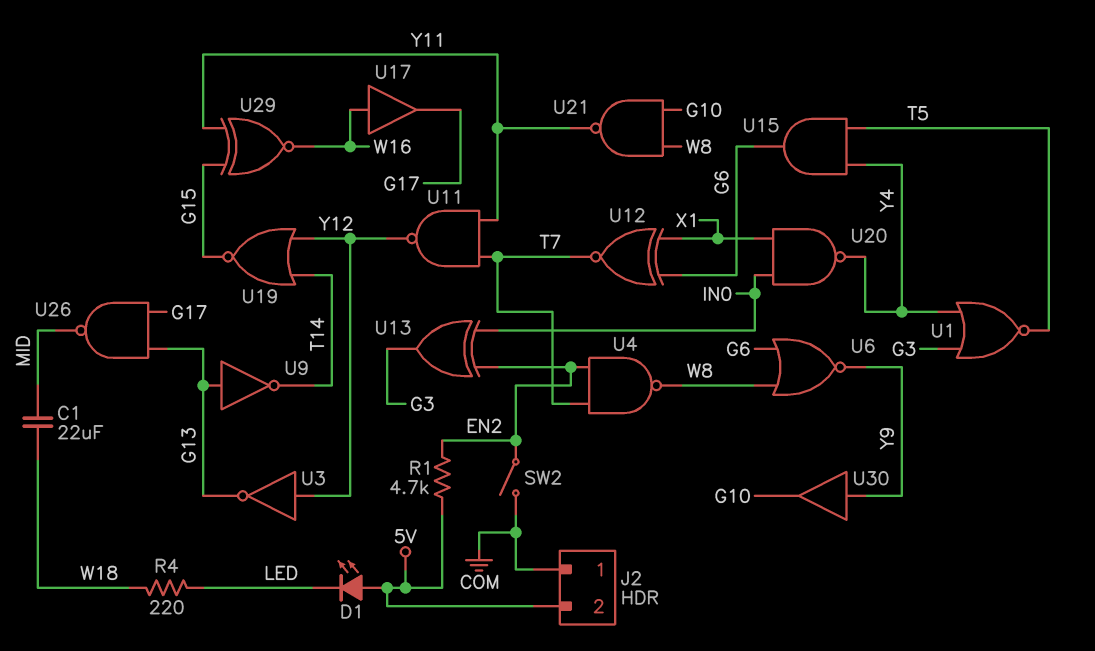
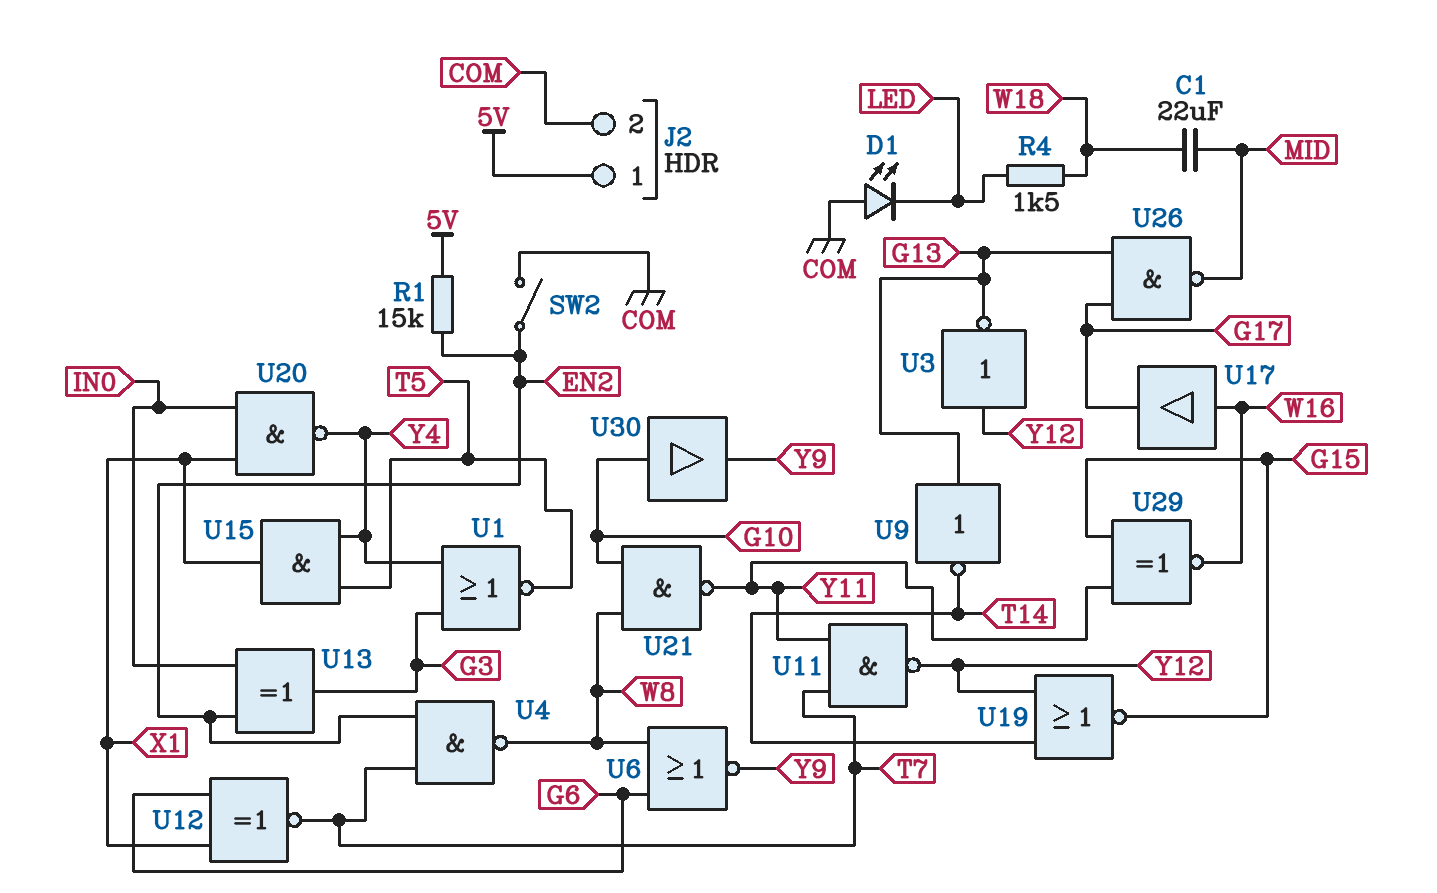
D1: LED (A 5V, K LED) -> LED (A COM, K LED)
J2 pin 1: COM -> 5V
J2 pin 2: 5V -> COM
R1: 4.7k (5V, EN2) -> 15k (5V, EN2)
R4: 220 (LED, W18) -> 1.5k (LED, W18)
U15: AND (in T5, in Y4, out G6) -> AND (in T5, in Y4, out X1)
U30: buffer (in Y9, out G10) -> buffer (in G10, out Y9)

